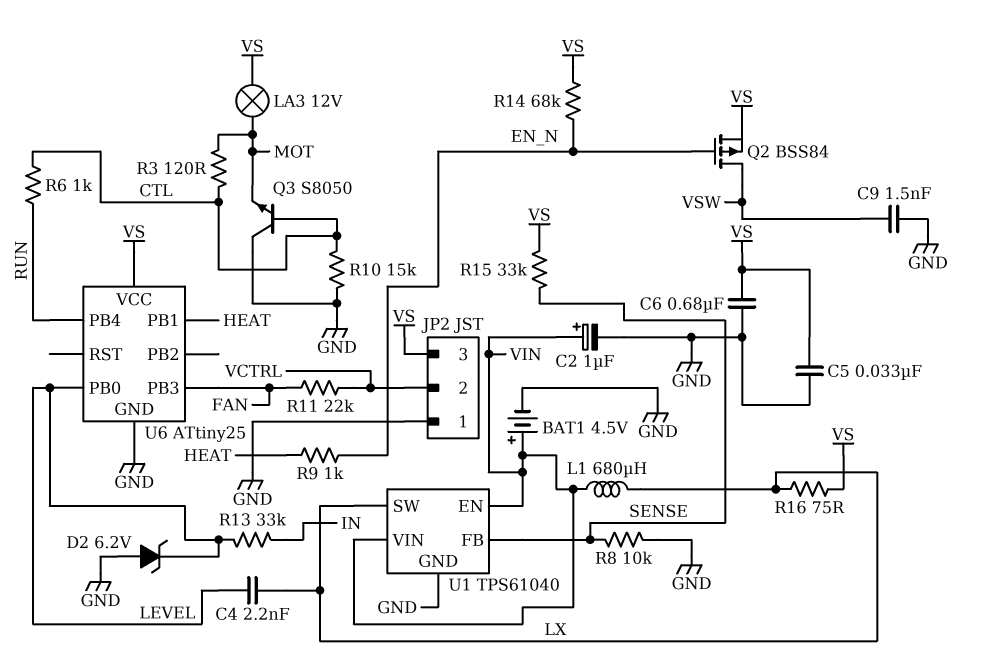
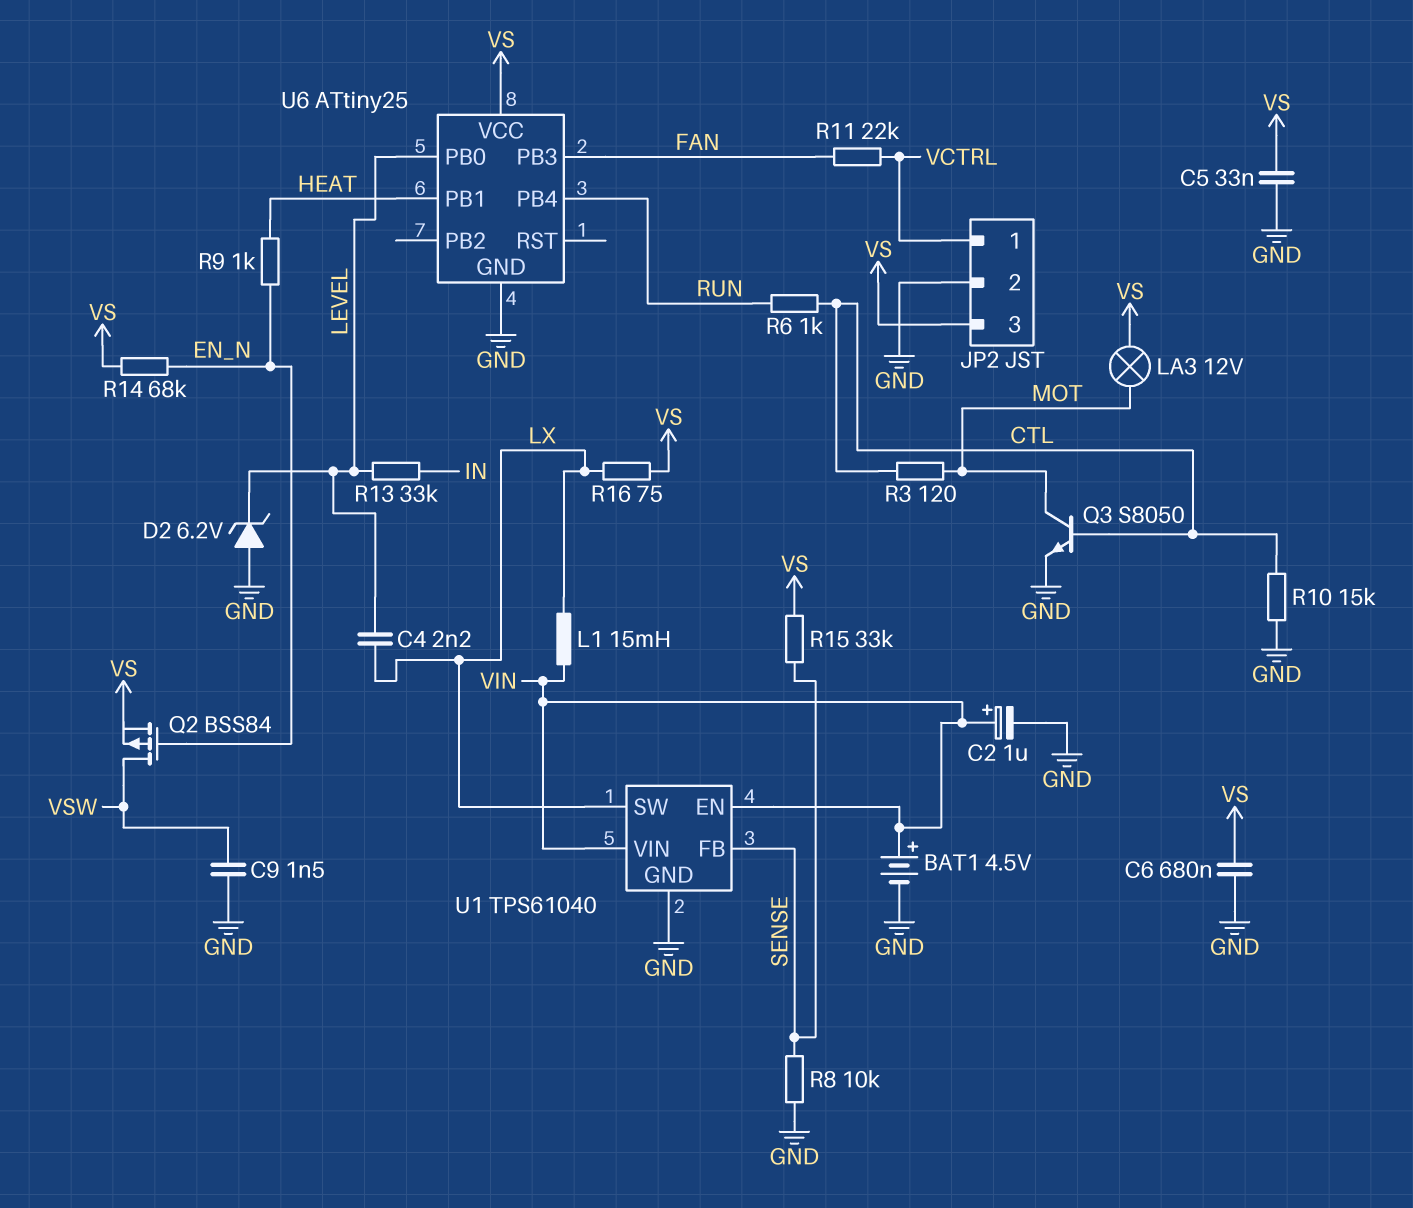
JP2 pin 1: GND -> VCTRL
JP2 pin 2: VCTRL -> GND
L1: 680uH (LX, VIN) -> 15mH (LX, VIN)
Q3: NPN S8050 (B CTL, C GND, E MOT) -> NPN S8050 (B CTL, C MOT, E GND)

